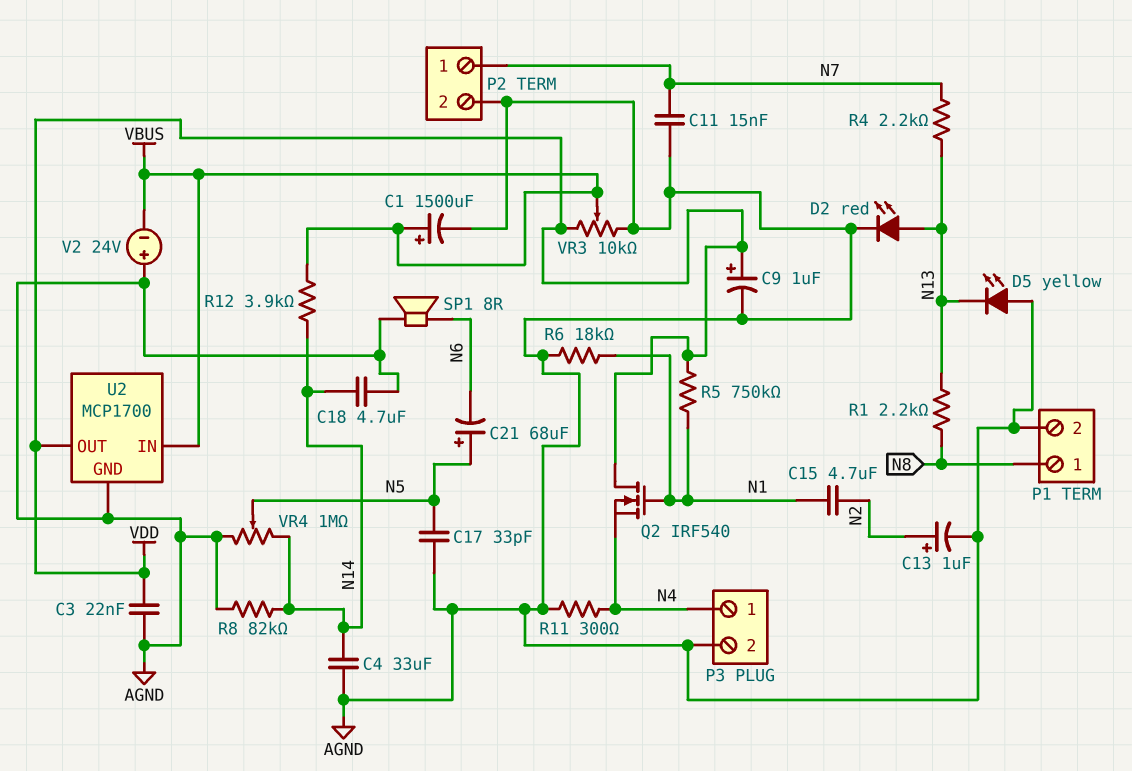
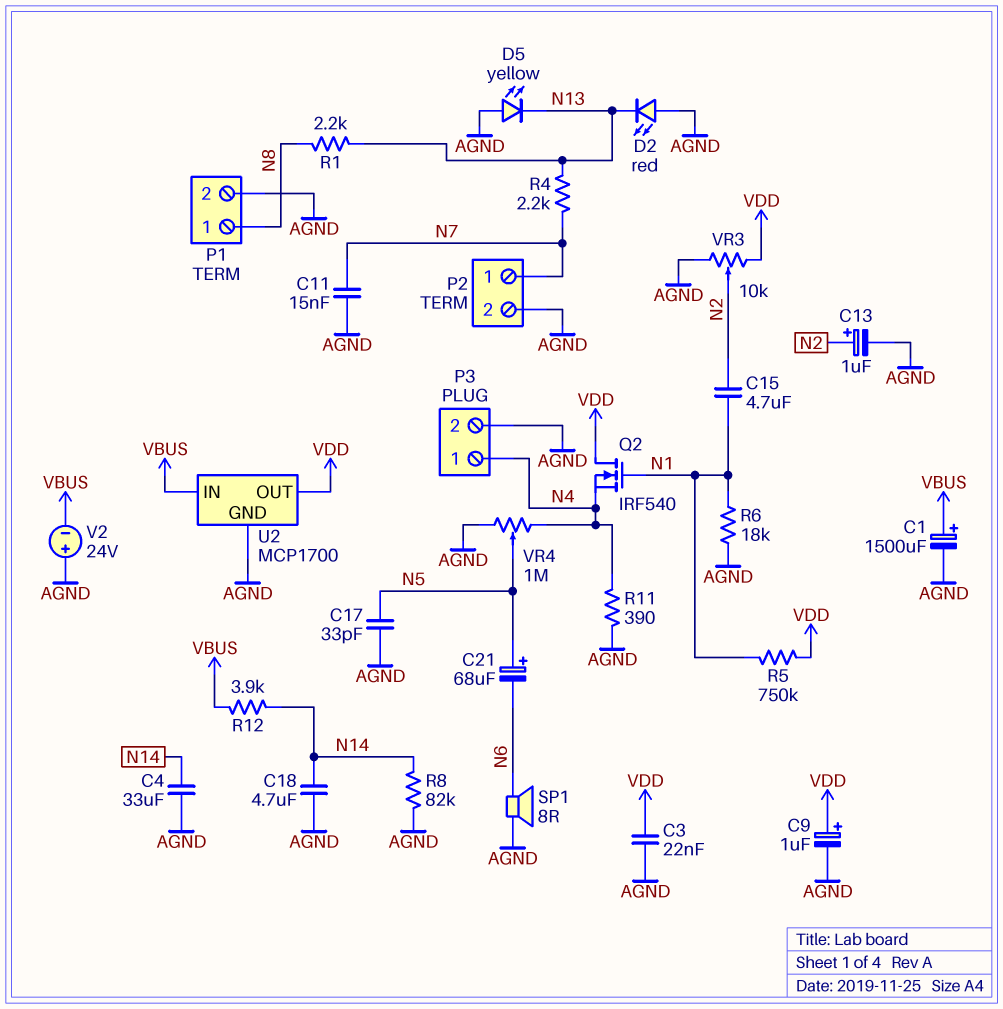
D2: LED red (A N13, K AGND) -> LED red (A AGND, K N13)
R11: 300 (AGND, N4) -> 390 (AGND, N4)
VR3: 10k (AGND, VDD, wiper VBUS) -> 10k (AGND, VDD, wiper N2)
VR4: 1M (AGND, N14, wiper N5) -> 1M (AGND, N4, wiper N5)

